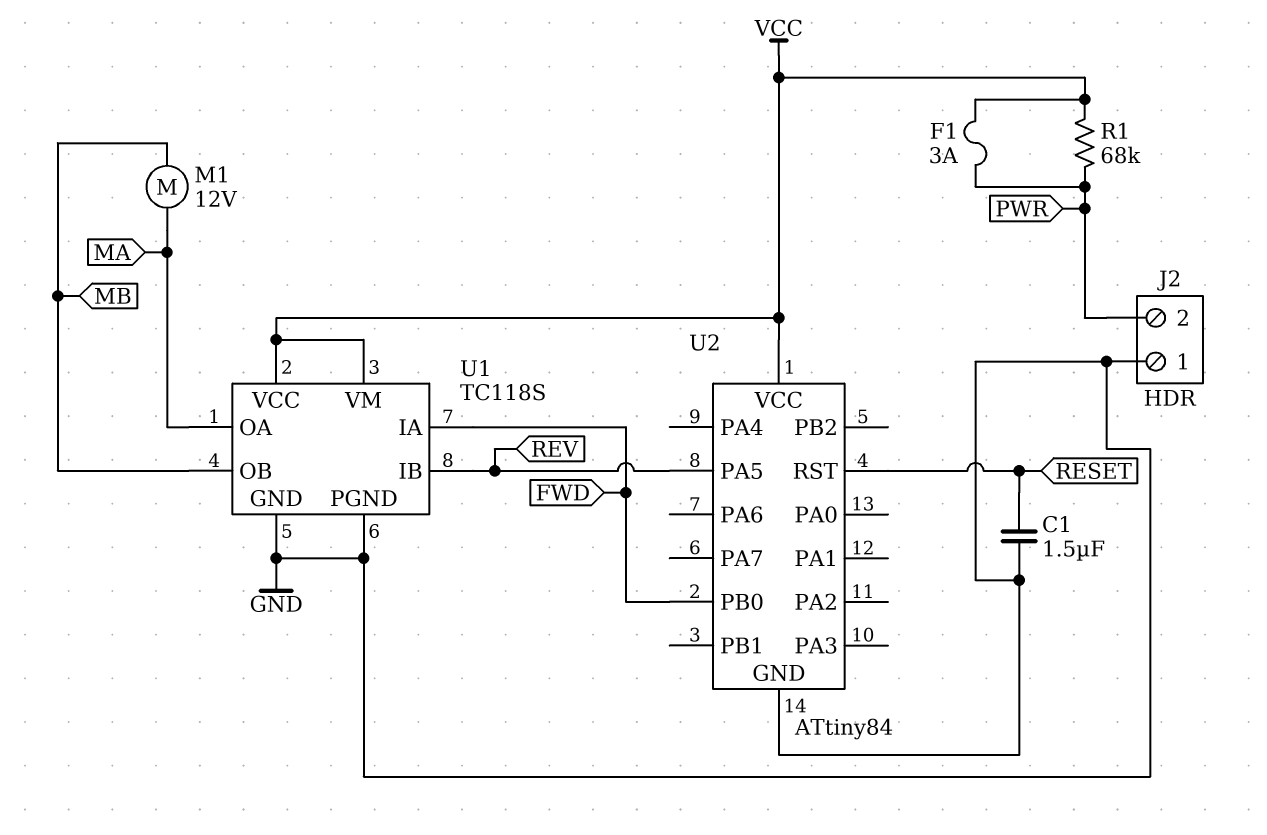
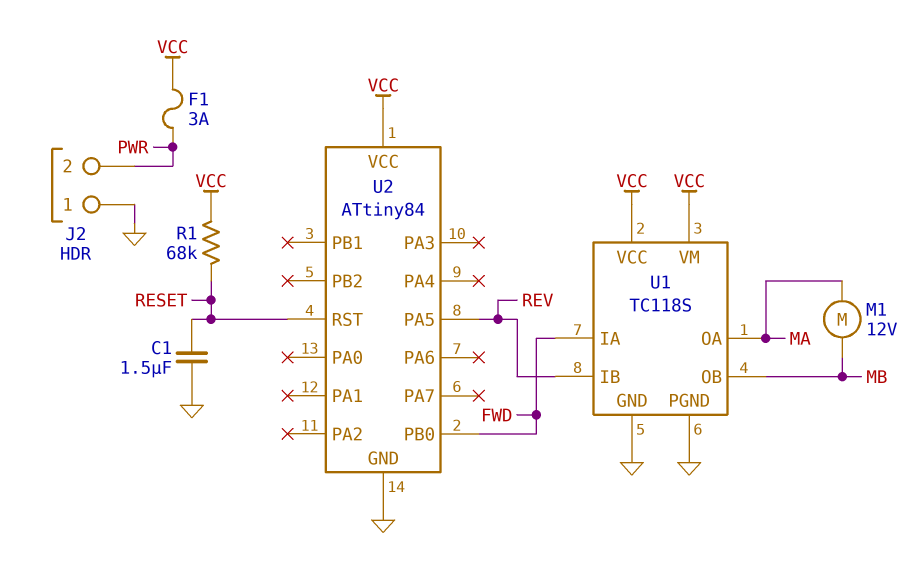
R1: 68k (PWR, VCC) -> 68k (RESET, VCC)

